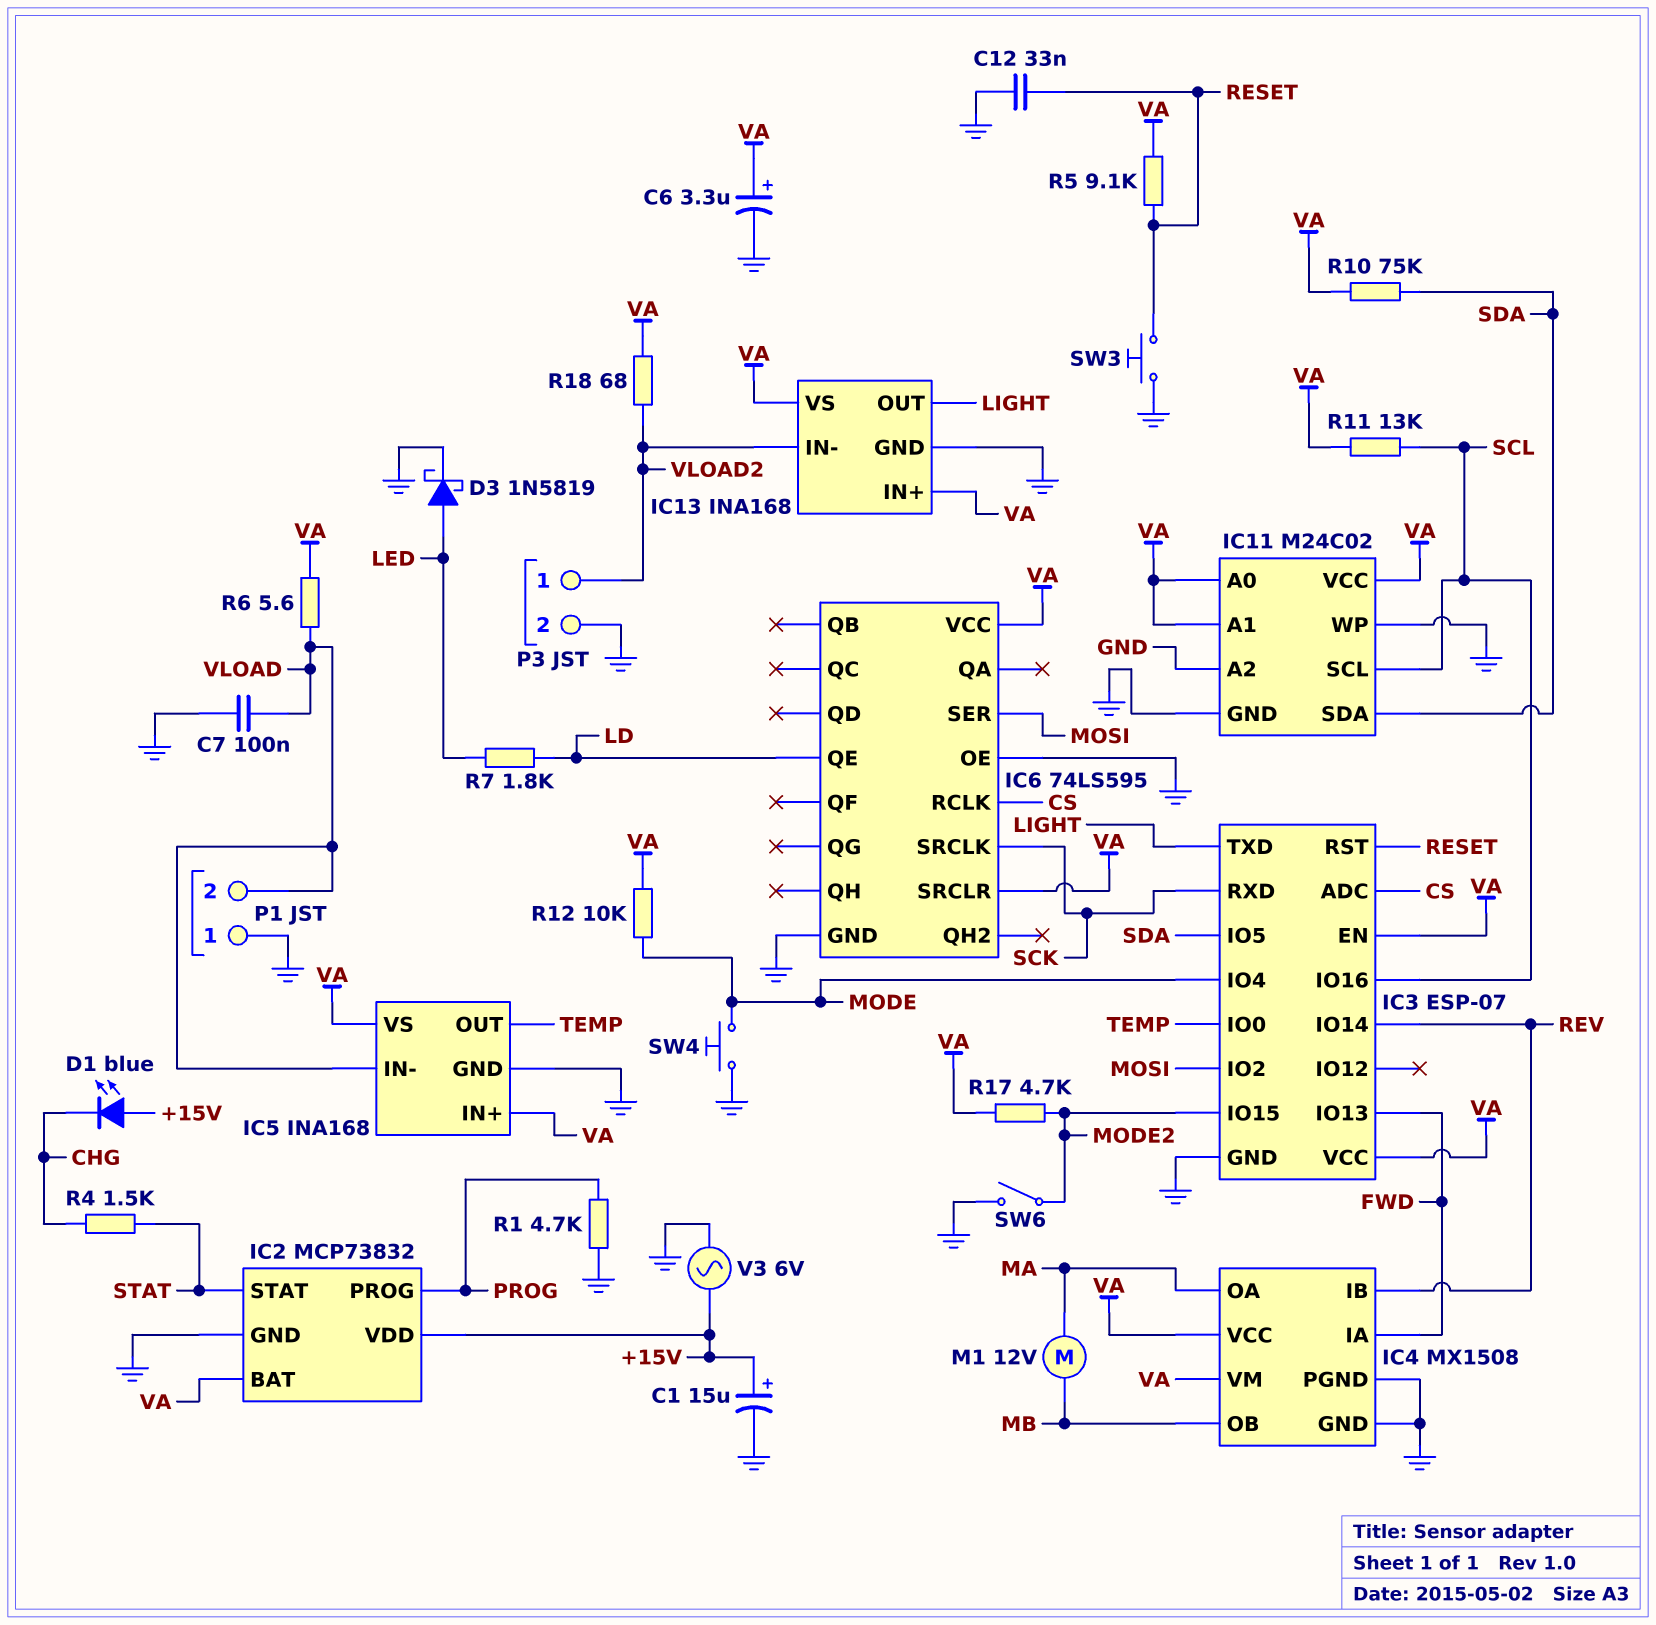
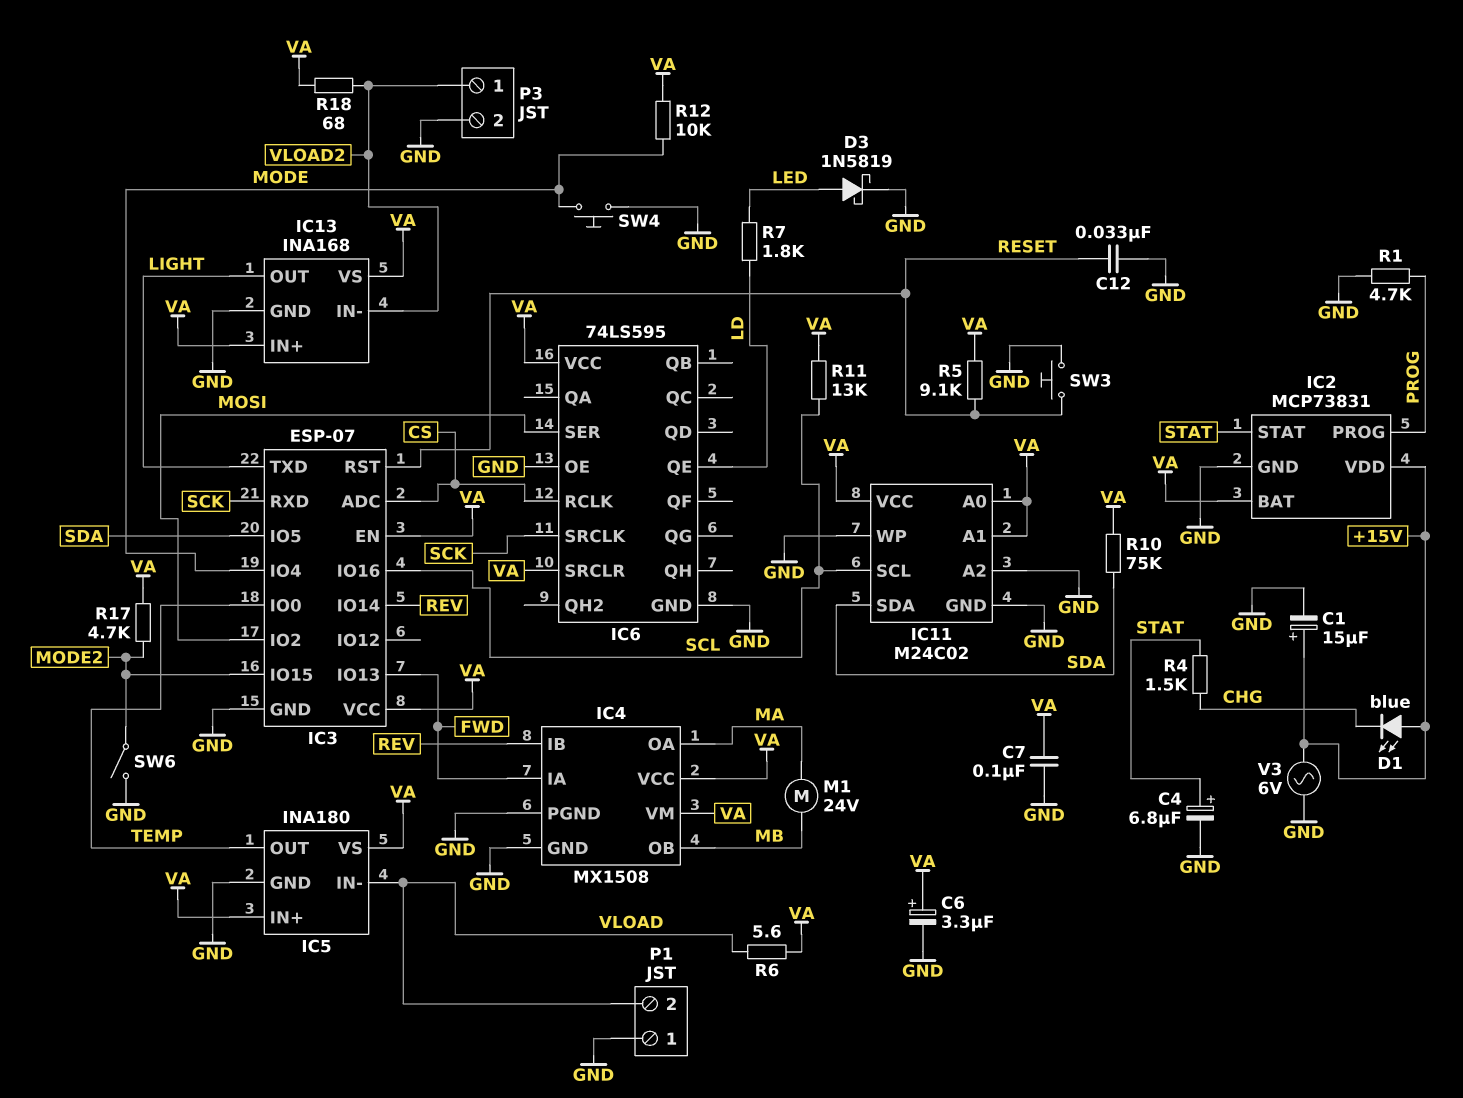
C4: none -> 6.8uF (plus STAT, minus GND)
C7: 100nF (GND, VLOAD) -> 100nF (GND, VA)
IC2: MCP73832 -> MCP73831
IC5: INA168 -> INA180
M1: motor 12V (MA, MB) -> motor 24V (MA, MB)

